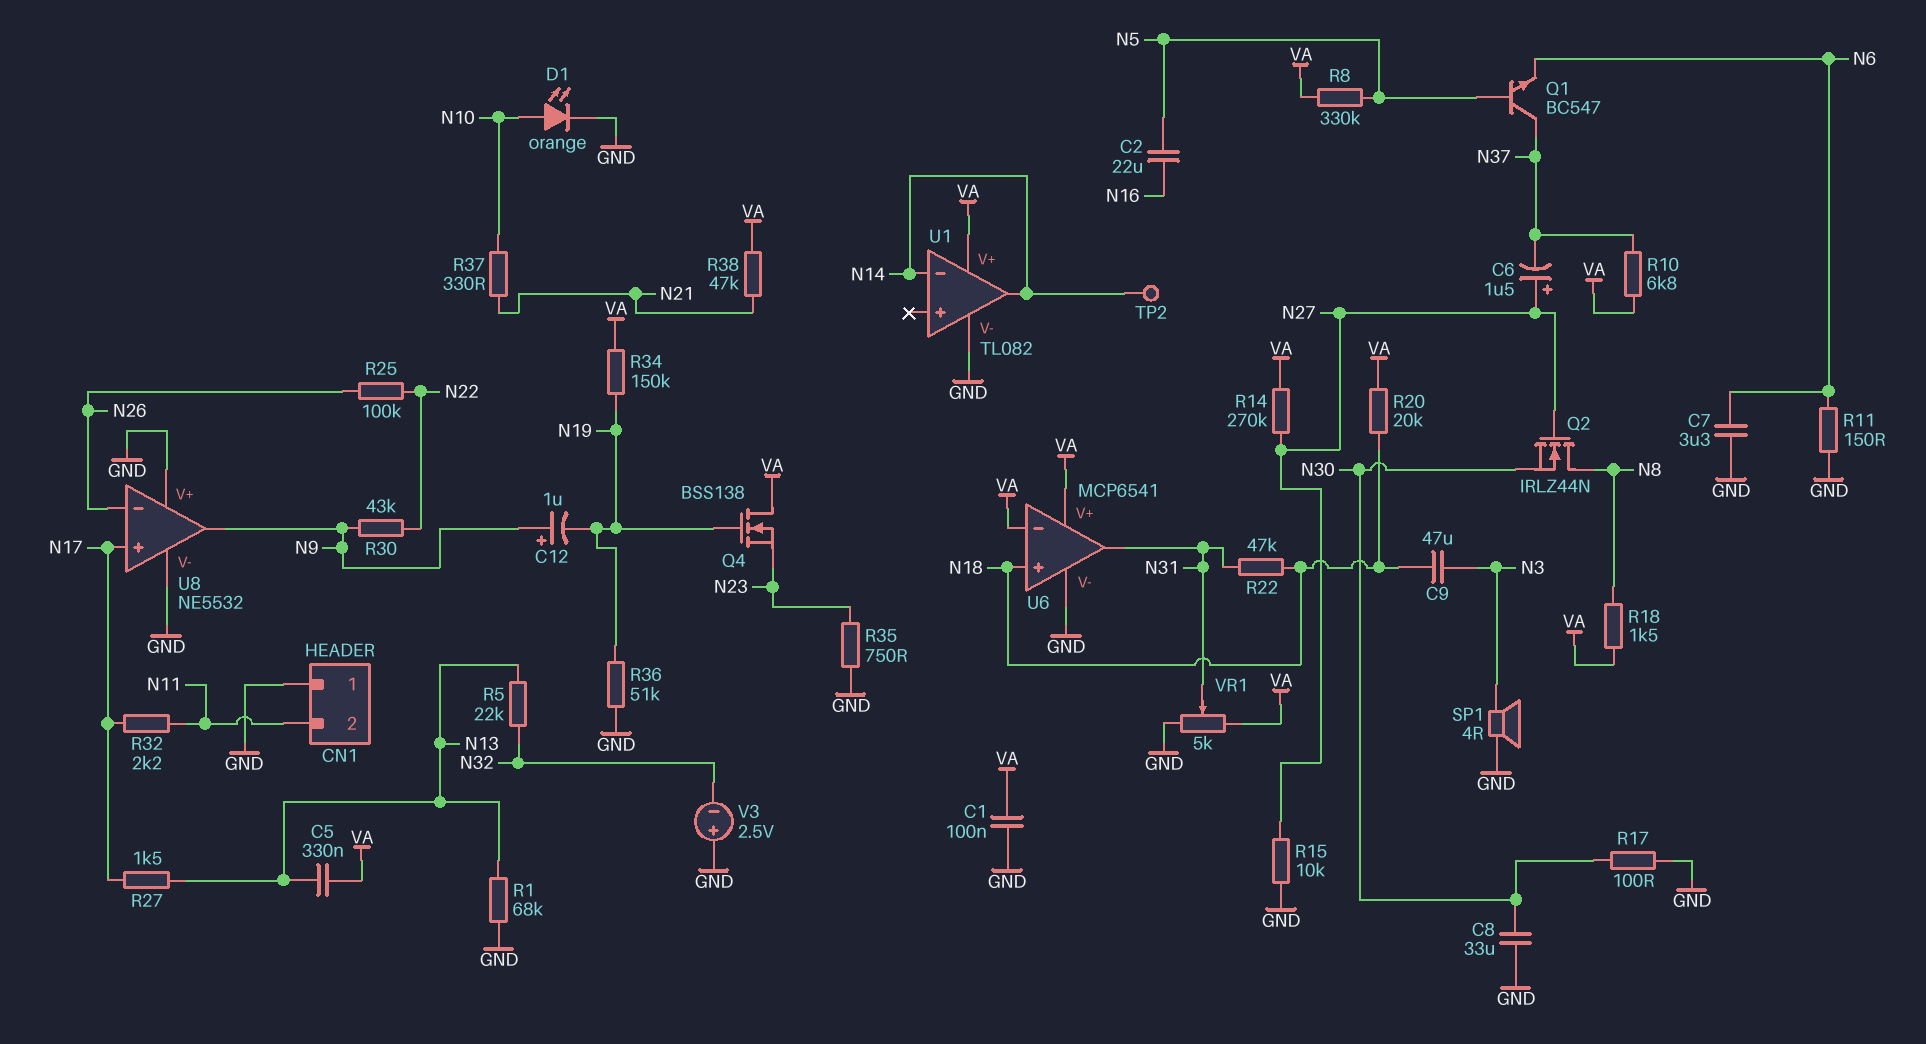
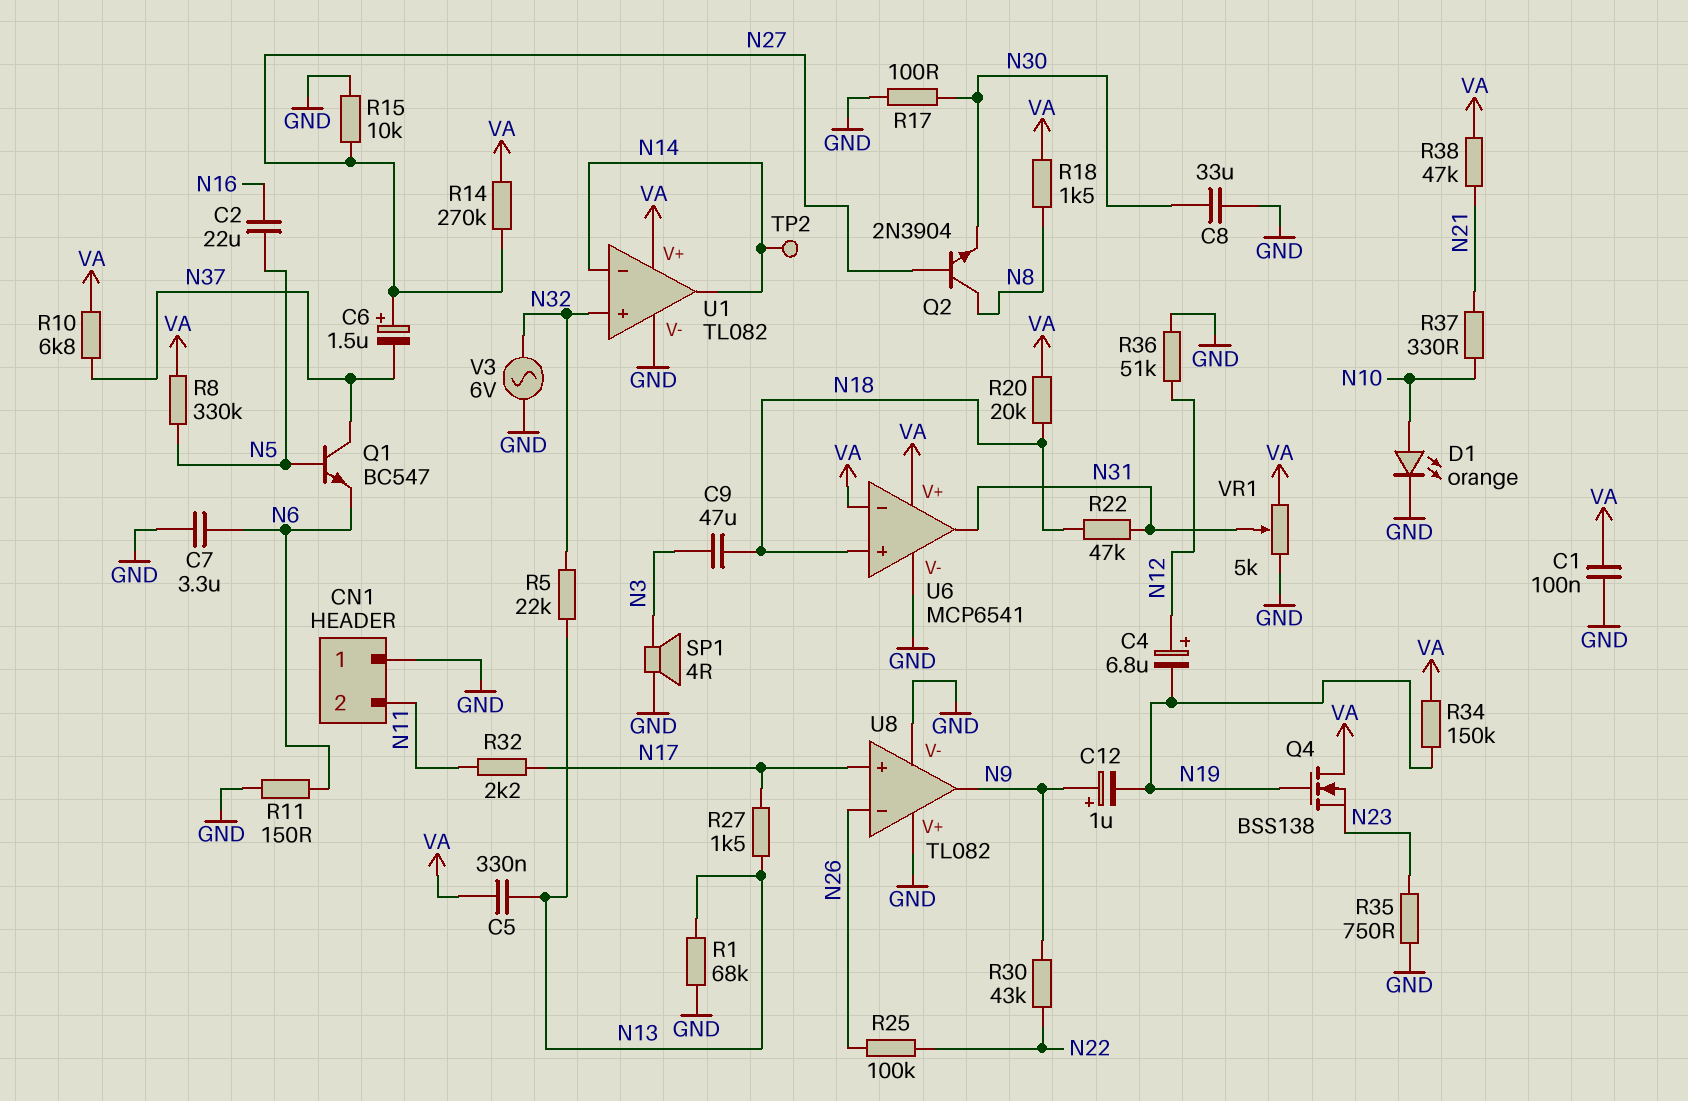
C4: none -> 6.8uF (plus N12, minus N19)
Q2: NMOS IRLZ44N (G N27, D N8, S N30) -> NPN 2N3904 (B N27, C N8, E N30)
R36: 51k (GND, N19) -> 51k (GND, N12)
U1 pin in+: none -> N32
U8: NE5532 -> TL082
V3: 2.5V (plus GND, minus N32) -> AC 6V (GND, N32)

